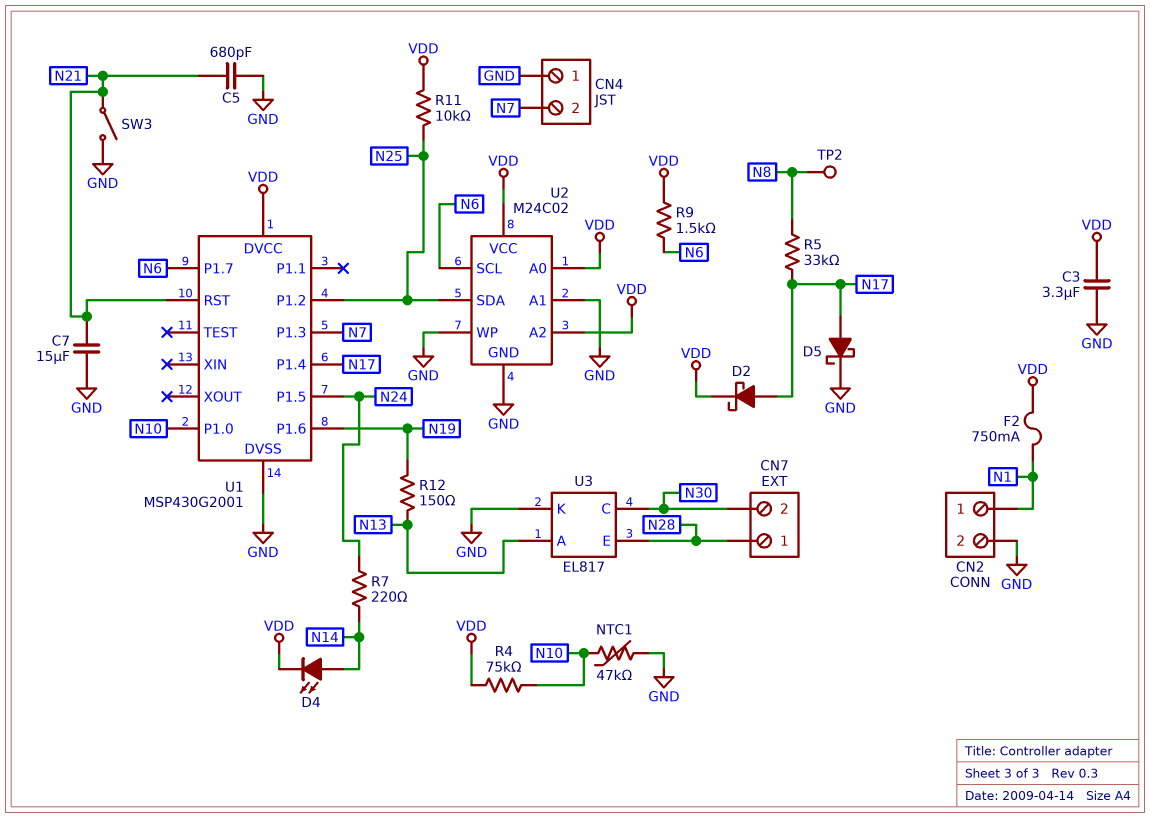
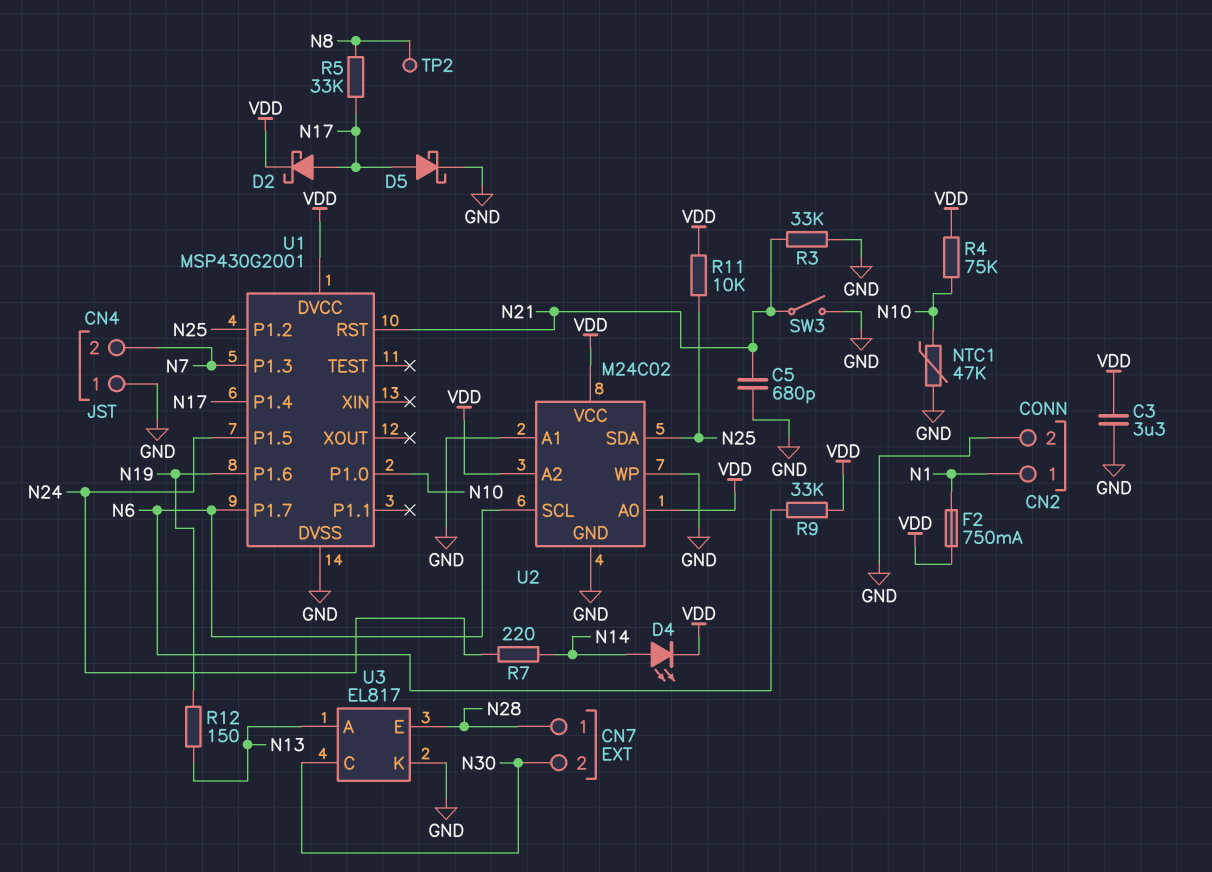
C7: 15uF (GND, N21) -> none
R3: none -> 33k (GND, N21)
R9: 1.5k (N6, VDD) -> 33k (N6, VDD)

